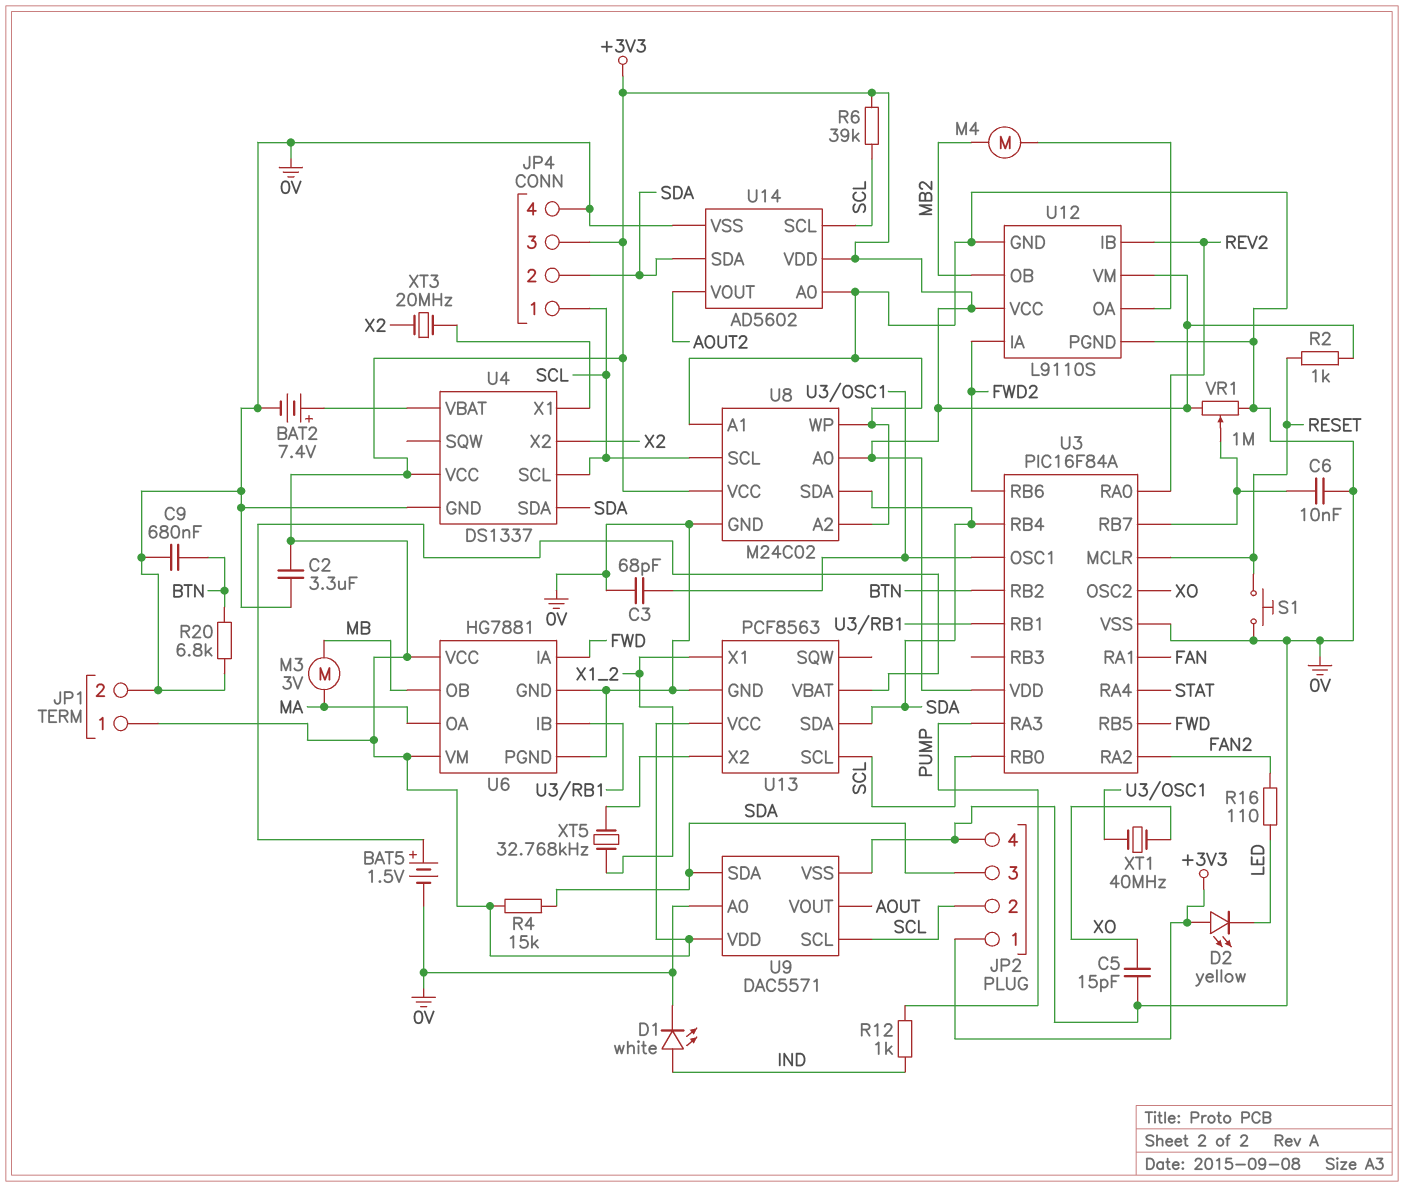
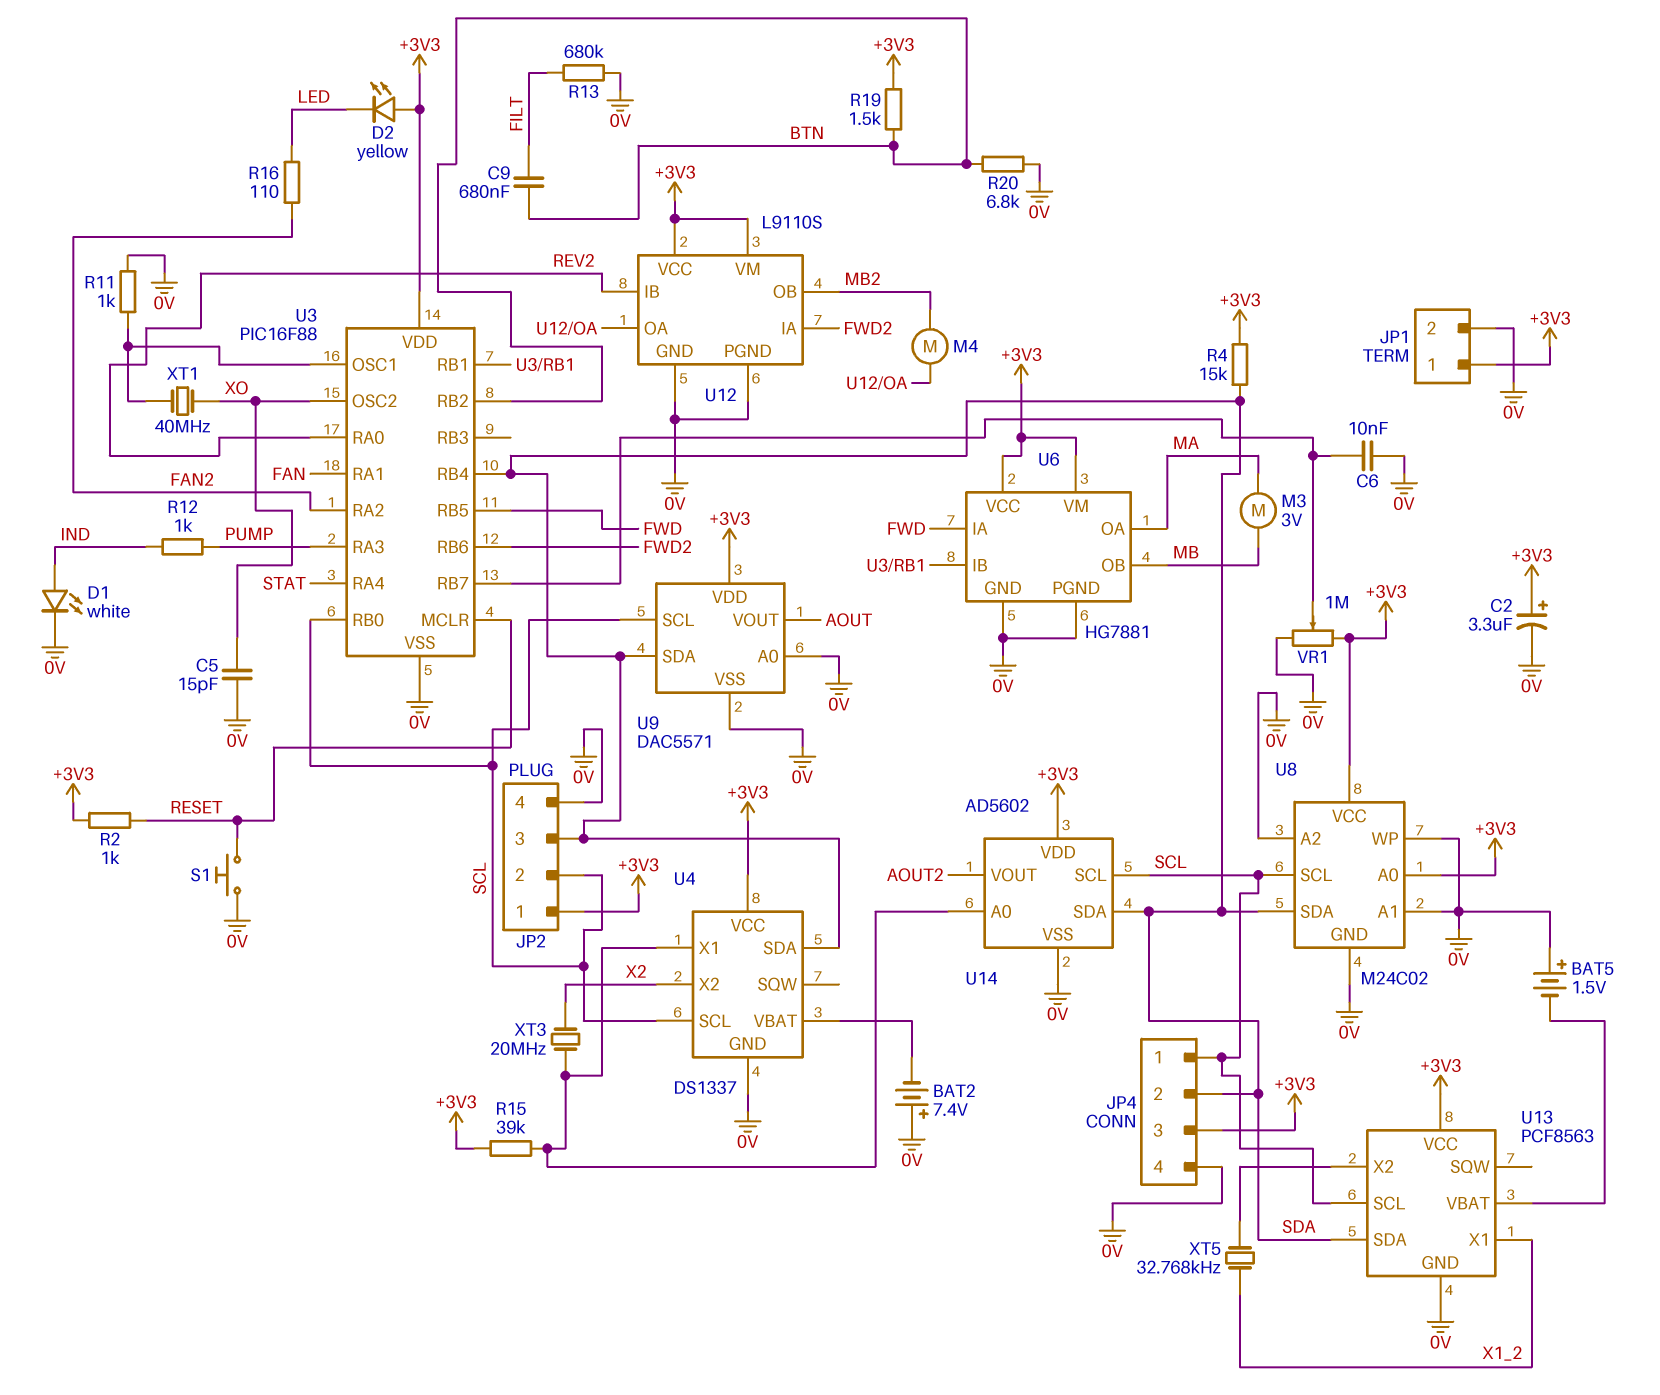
BAT2: 7.4V (plus U4/VBAT, minus 0V) -> 7.4V (plus 0V, minus U4/VBAT)
BAT5: 1.5V (plus U13/VBAT, minus 0V) -> 1.5V (plus 0V, minus U13/VBAT)
C2: 3.3uF (+3V3, 0V) -> 3.3uF (plus +3V3, minus 0V)
C3: 68pF (0V, U3/OSC1) -> none
C9: 680nF (0V, BTN) -> 680nF (BTN, FILT)
R6: 39k (+3V3, SCL) -> none
R11: none -> 1k (0V, U3/OSC1)
R13: none -> 680k (0V, FILT)
R15: none -> 39k (+3V3, U4/X1)
R19: none -> 1.5k (+3V3, BTN)
U3: PIC16F84A -> PIC16F88
U14 pin A0: 0V -> U4/X1

